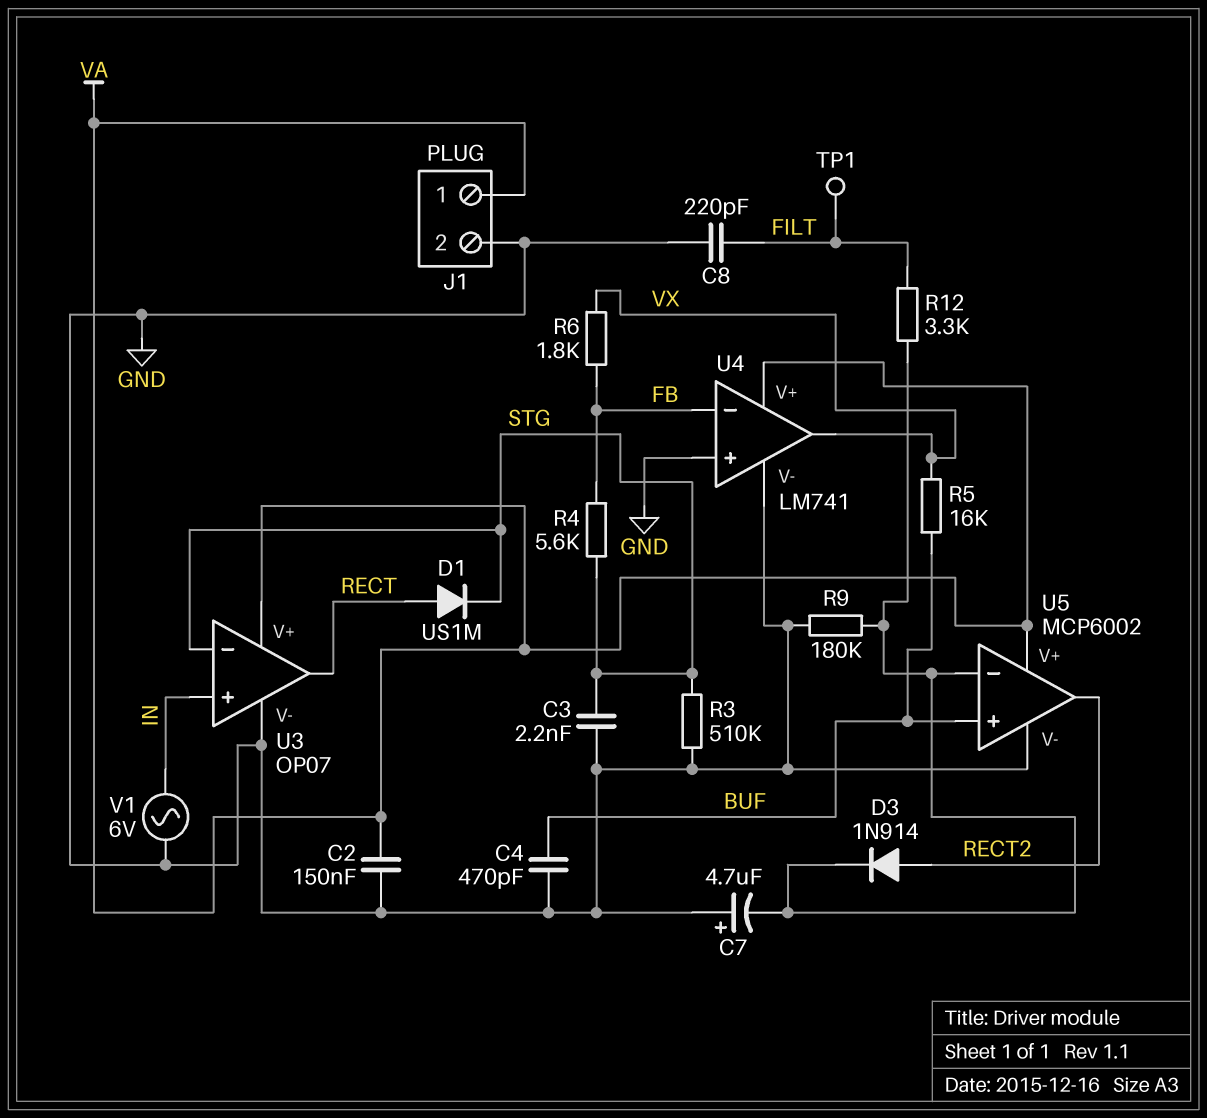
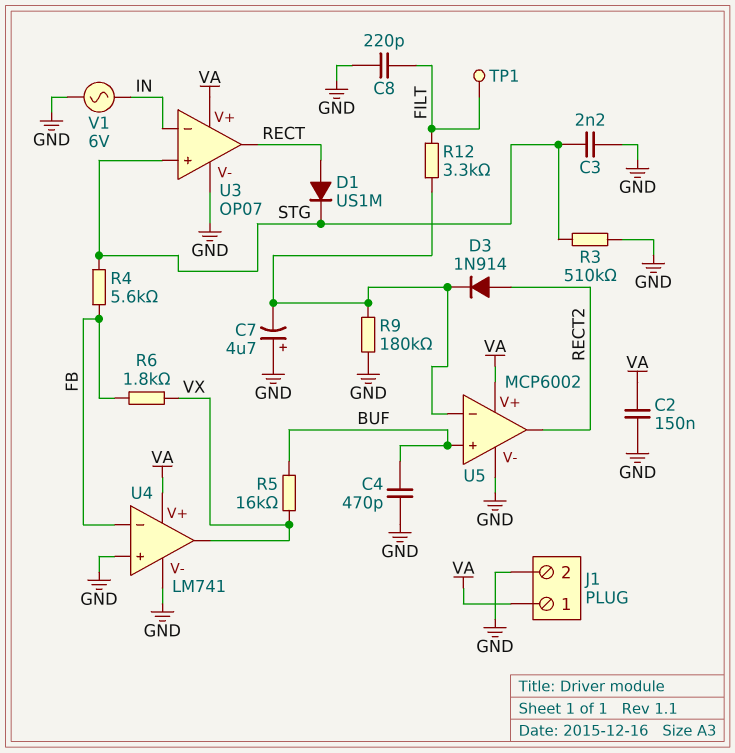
U3 pin in+: IN -> STG
U3 pin in-: STG -> IN

